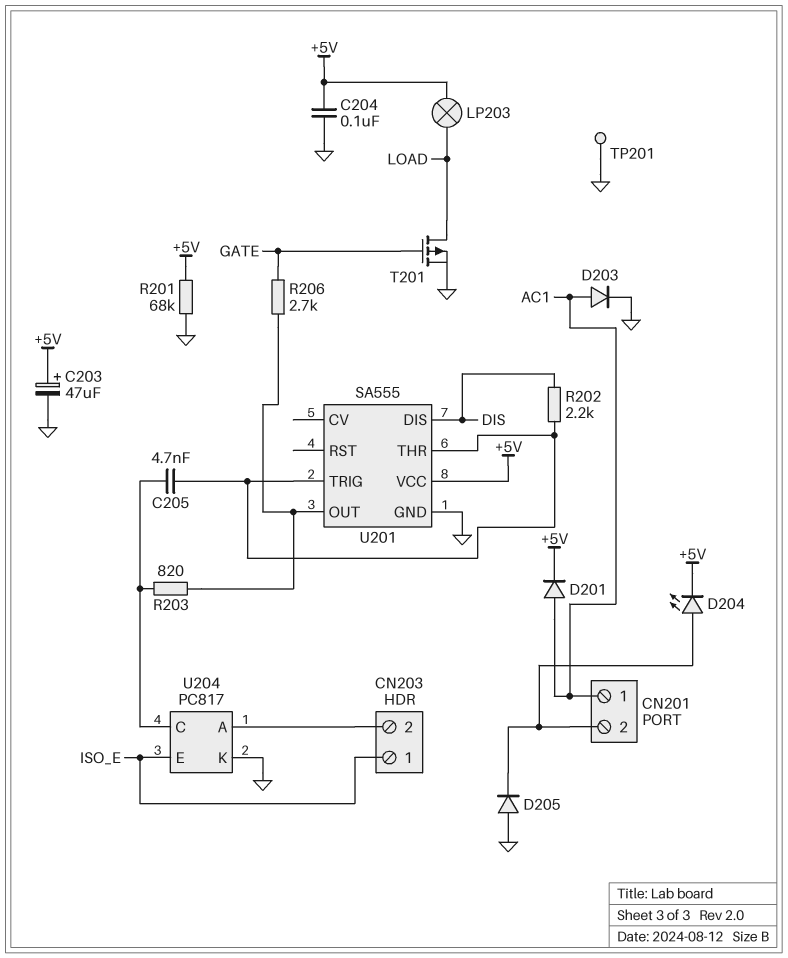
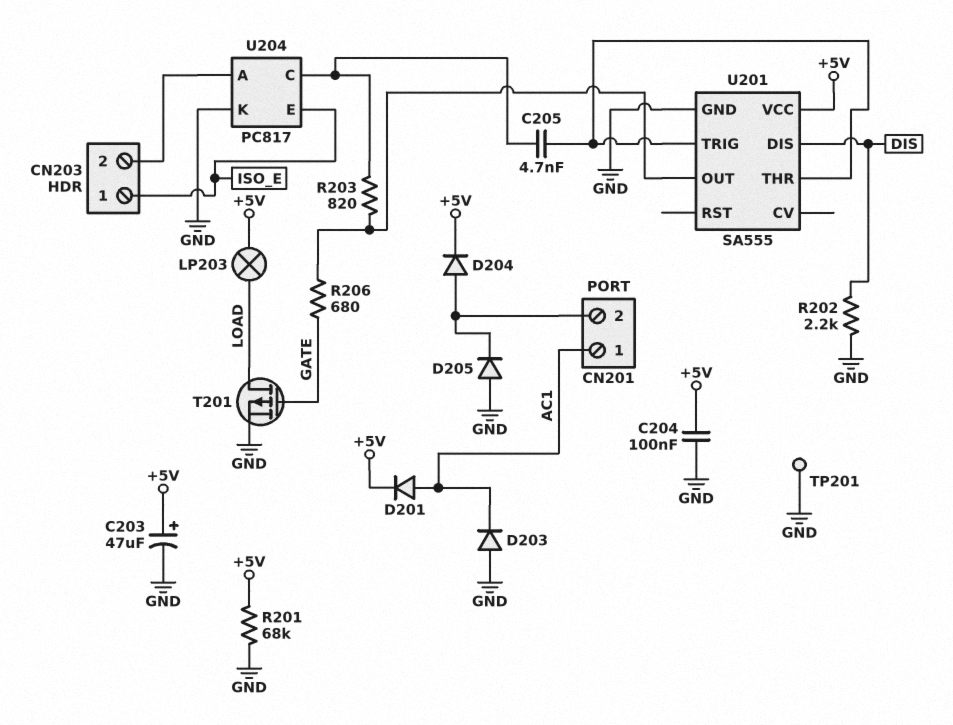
D203: diode (A AC1, K GND) -> diode (A GND, K AC1)
D204: LED (A CN201/2, K +5V) -> diode (A CN201/2, K +5V)
R202: 2.2k (DIS, U201/THR) -> 2.2k (DIS, GND)
R206: 2.7k (GATE, U201/OUT) -> 680 (GATE, U201/OUT)

